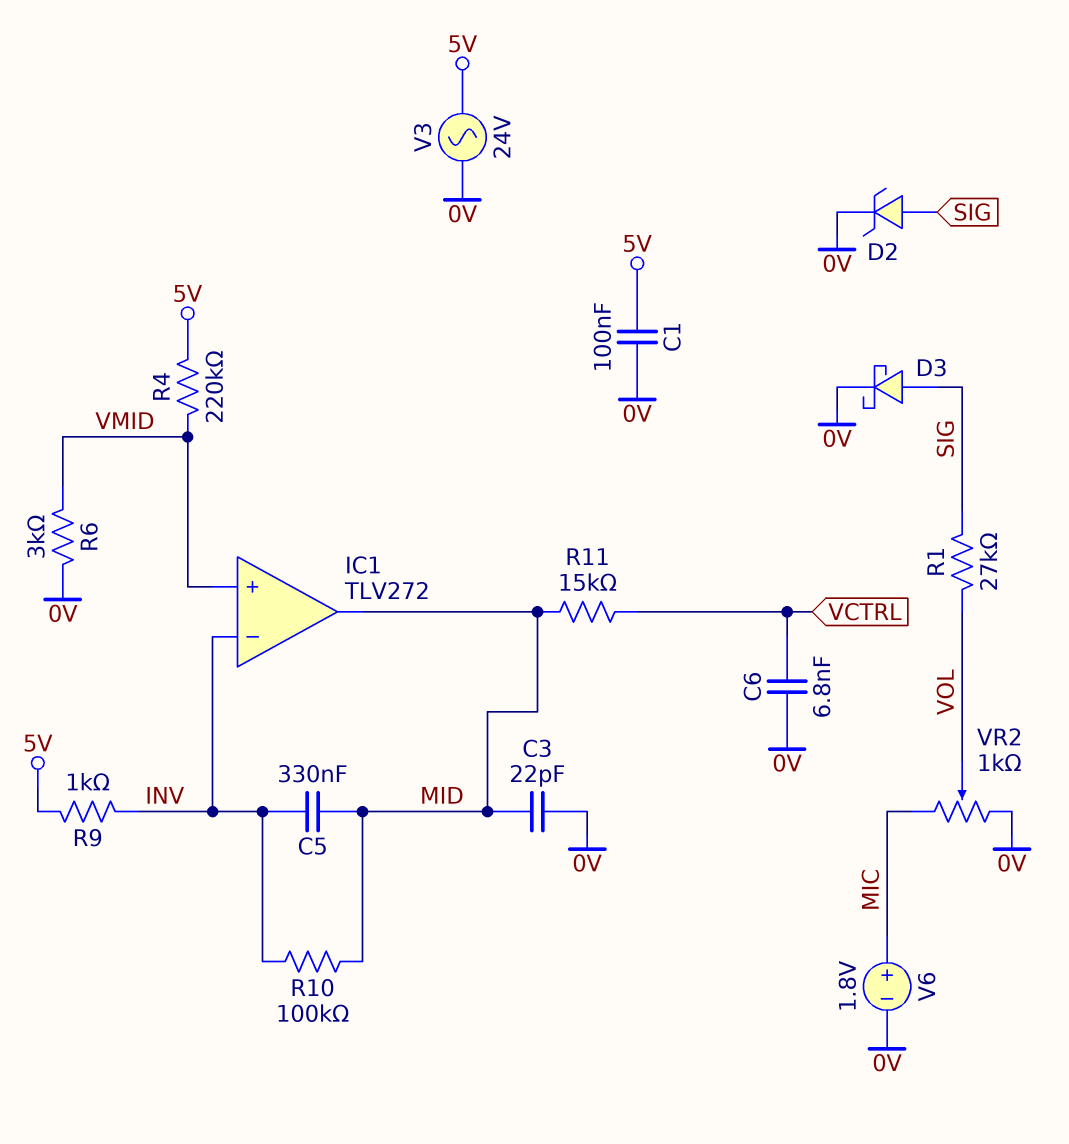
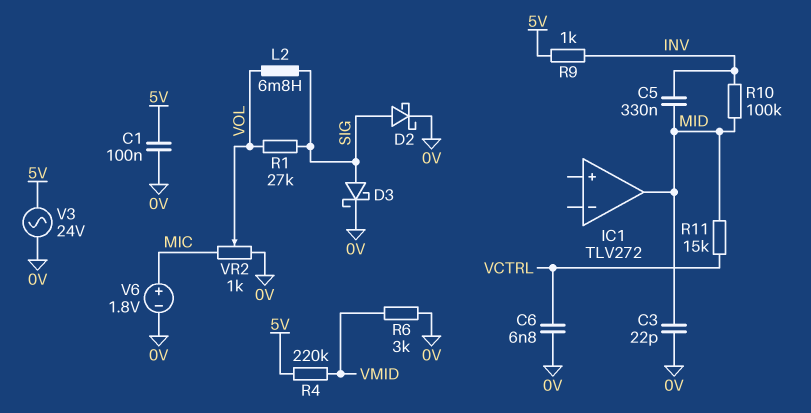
D2: zener (A SIG, K 0V) -> schottky (A SIG, K 0V)
IC1 pin in+: VMID -> none
IC1 pin in-: INV -> none
L2: none -> 6.8mH (SIG, VOL)

